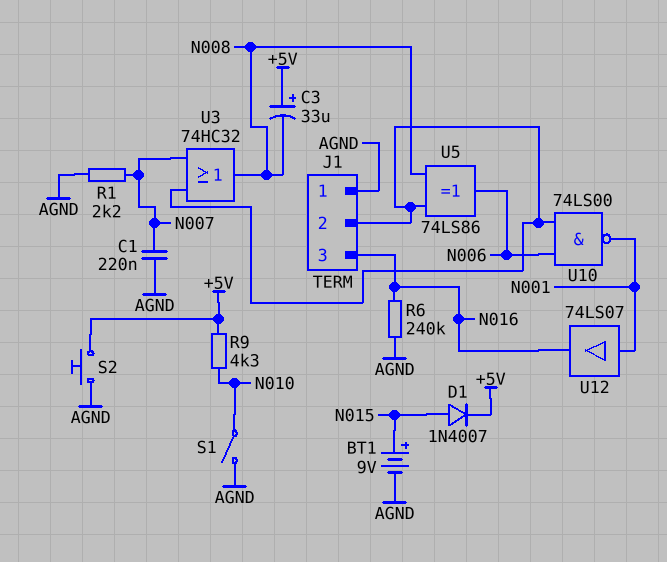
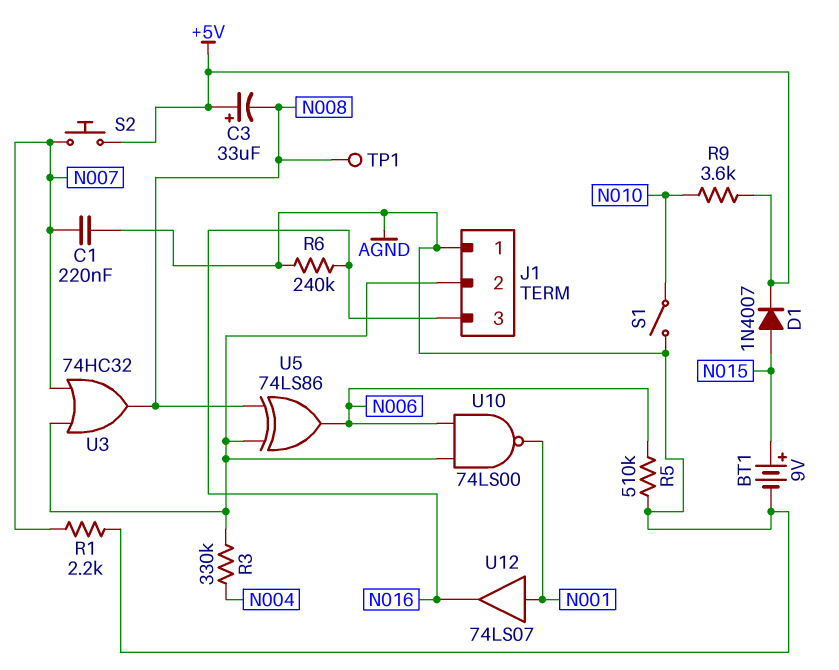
R3: none -> 330k (J1/2, N004)
R5: none -> 510k (AGND, N006)
R9: 4.3k (+5V, N010) -> 3.6k (+5V, N010)
S2: button (+5V, AGND) -> button (+5V, N007)
TP1: none -> test point (N008)

